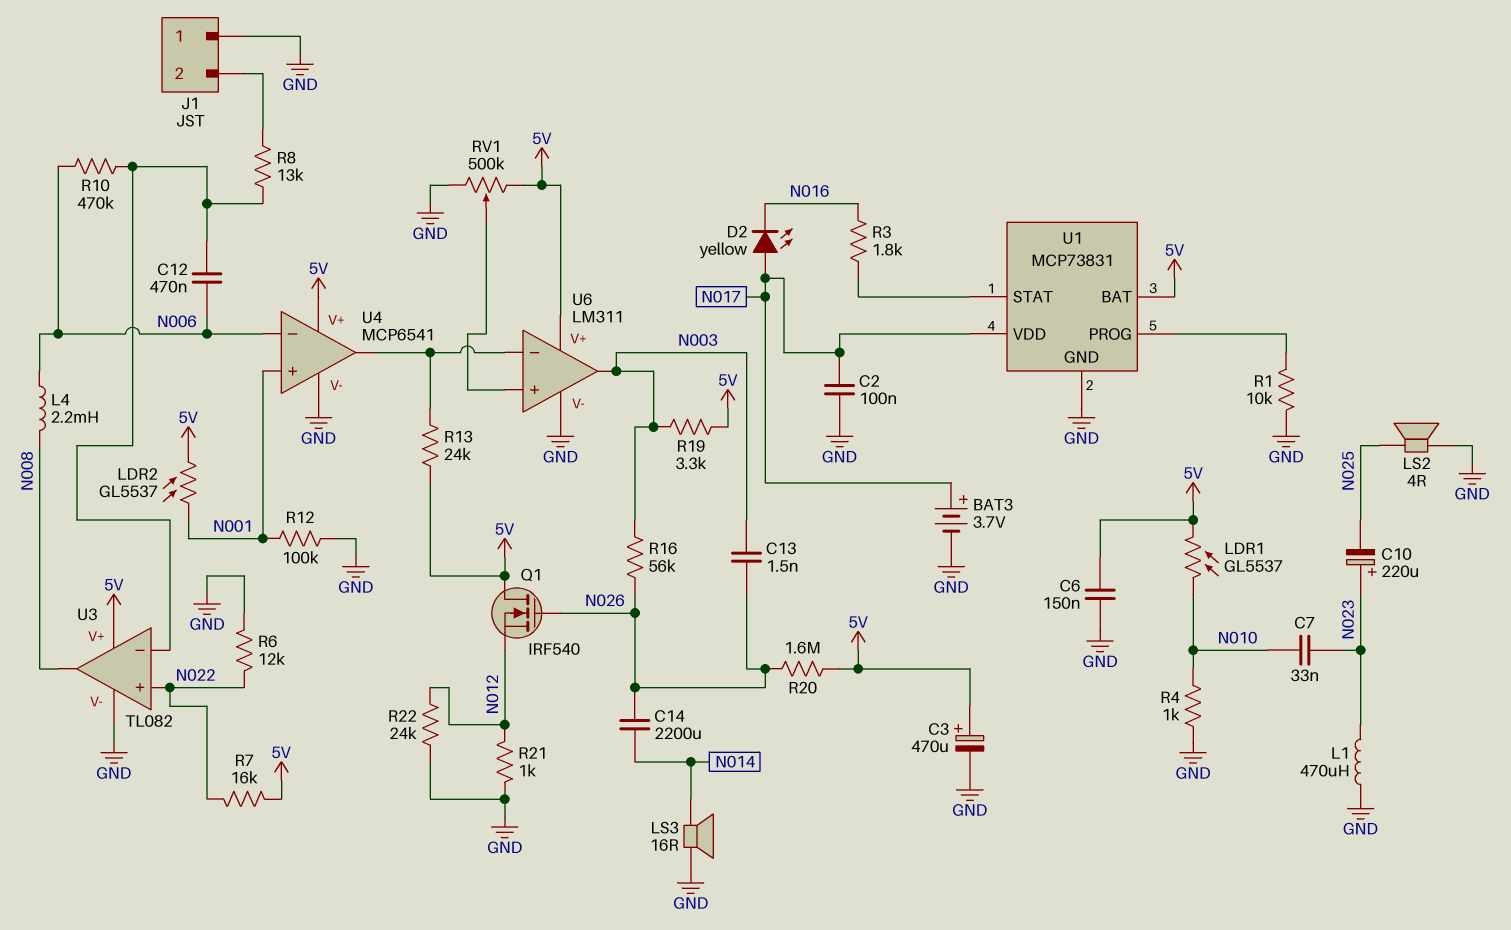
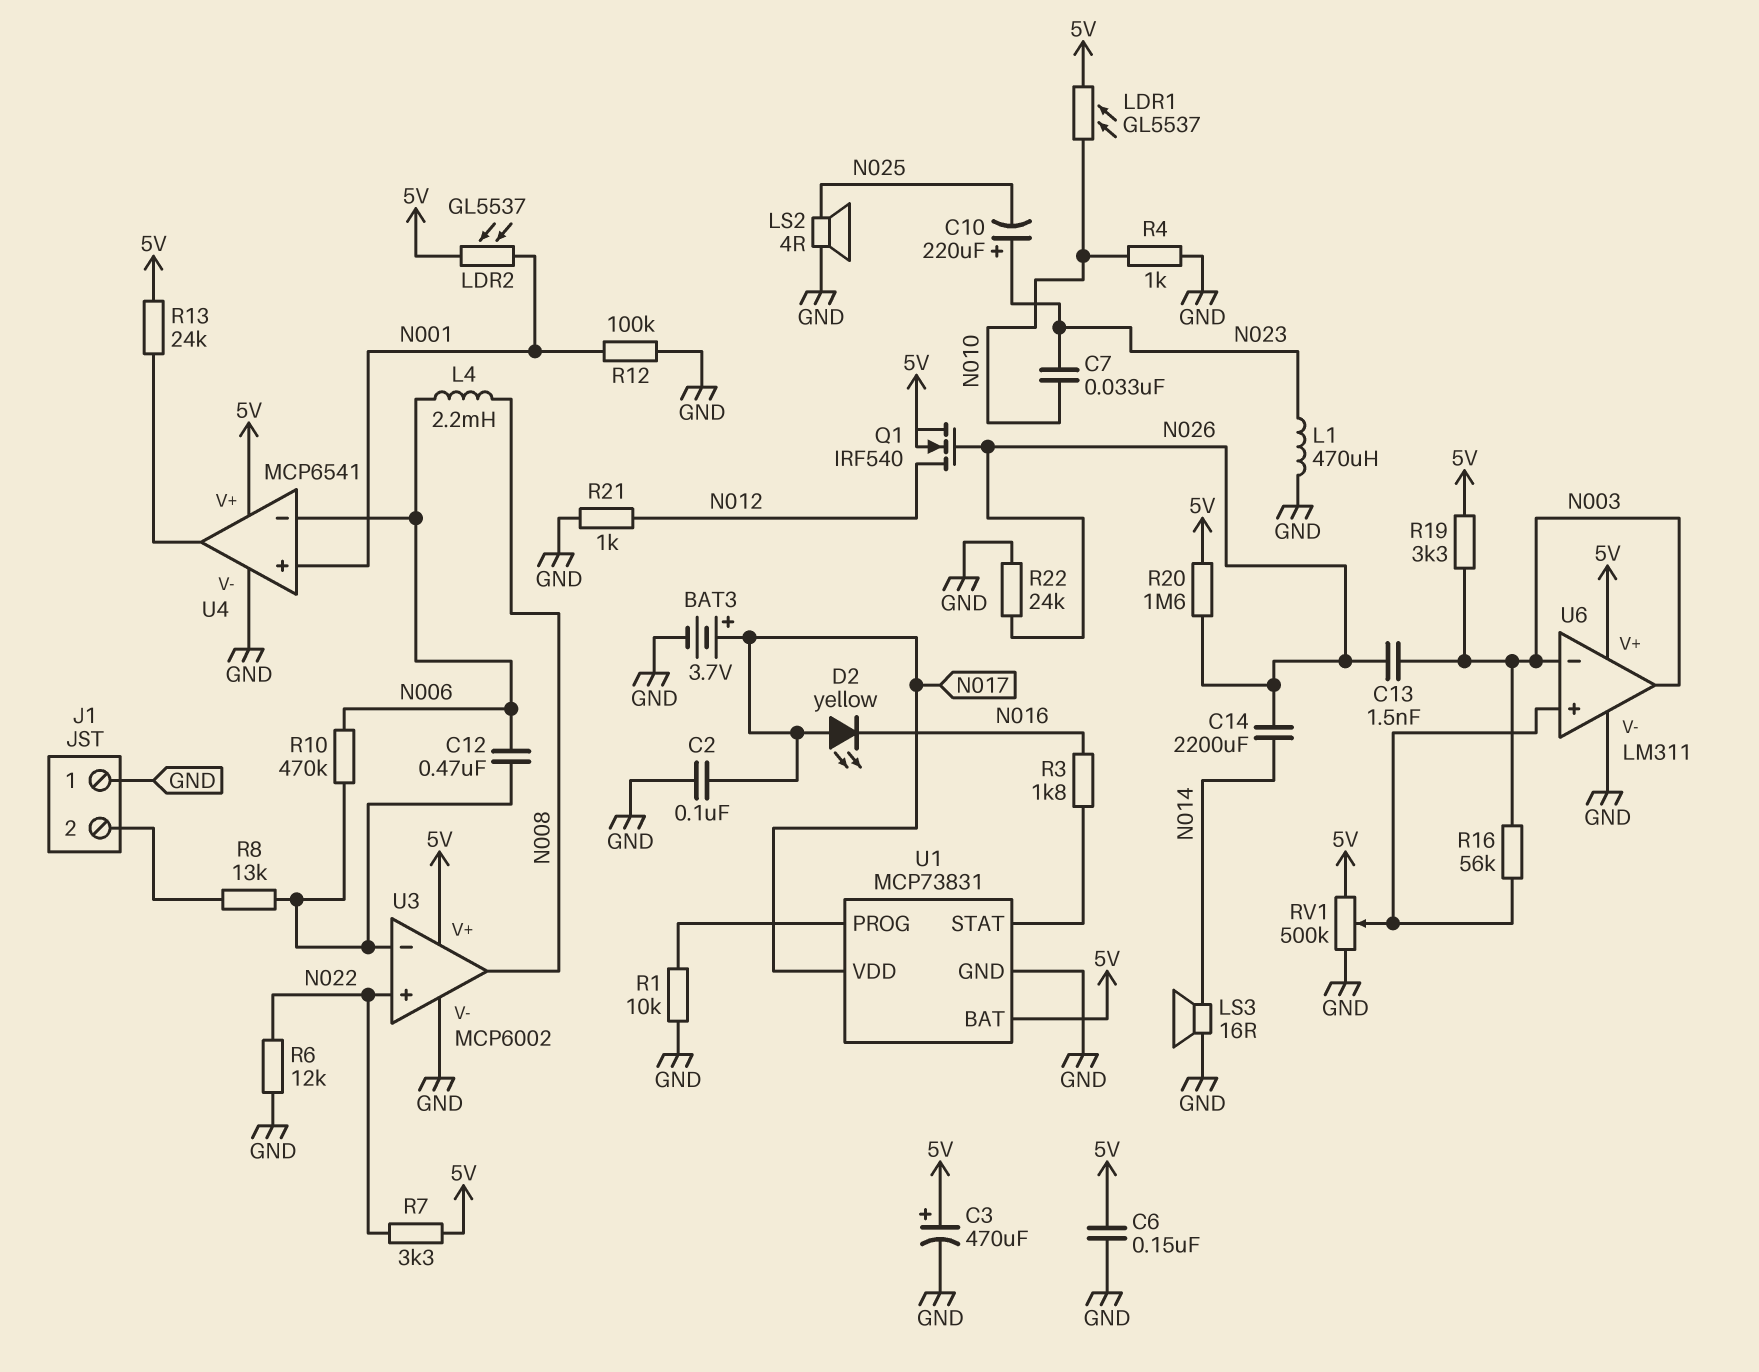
Q1: NMOS IRF540 (G N026, D 5V, S N012) -> NMOS IRF540 (G N026, D N012, S 5V)
R7: 16k (5V, N022) -> 3.3k (5V, N022)
R16: 56k (N003, N026) -> 56k (N003, U6/in+)
R22: 24k (GND, N012) -> 24k (GND, N026)
U3: TL082 -> MCP6002
U6 pin in-: U4/out -> N003

